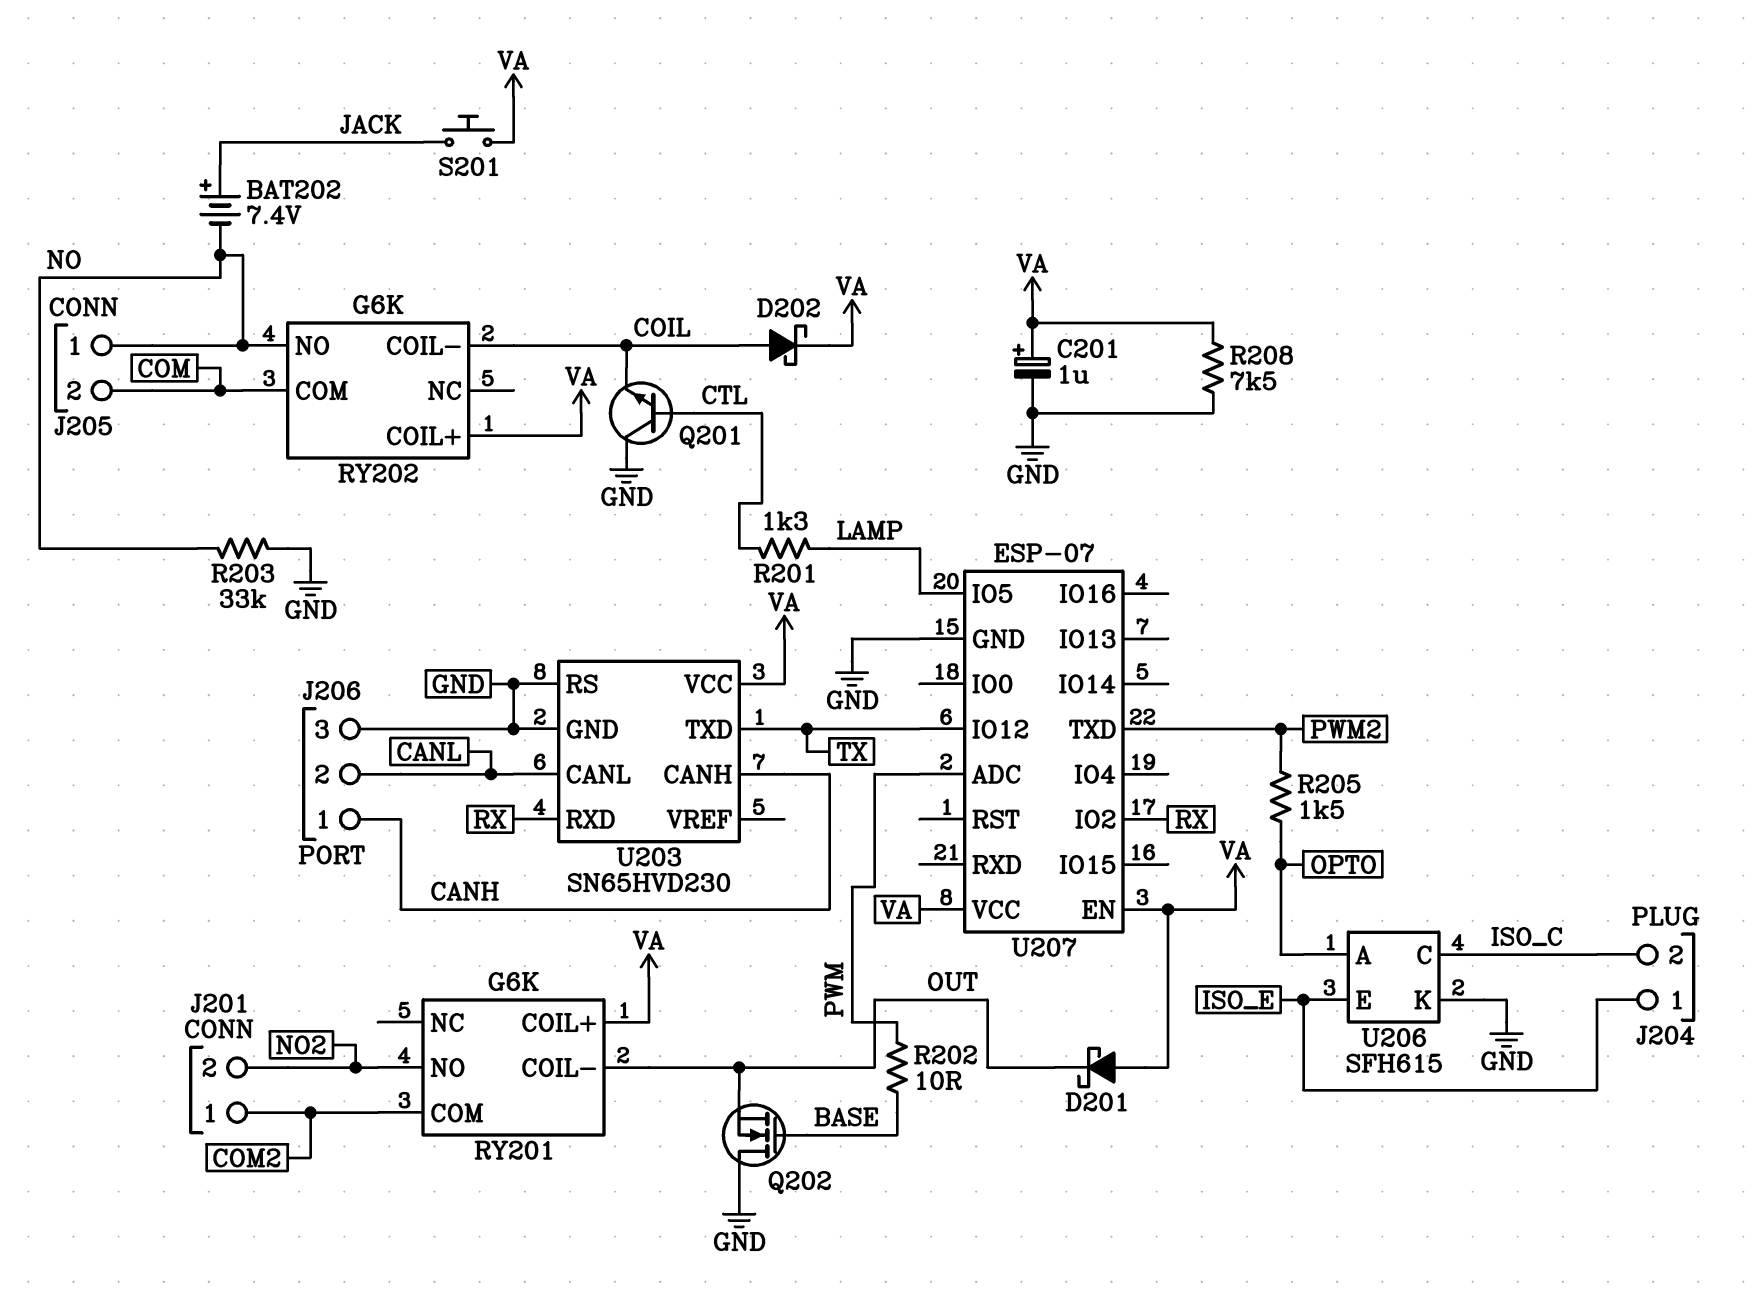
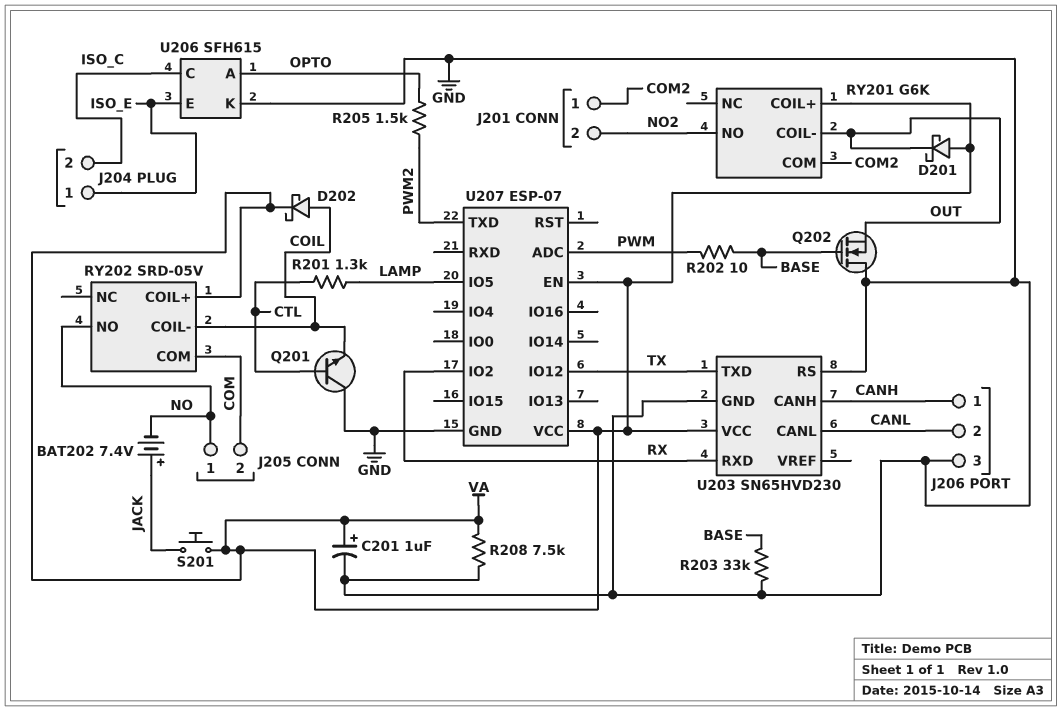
R203: 33k (GND, NO) -> 33k (BASE, GND)
RY202: G6K -> SRD-05V

